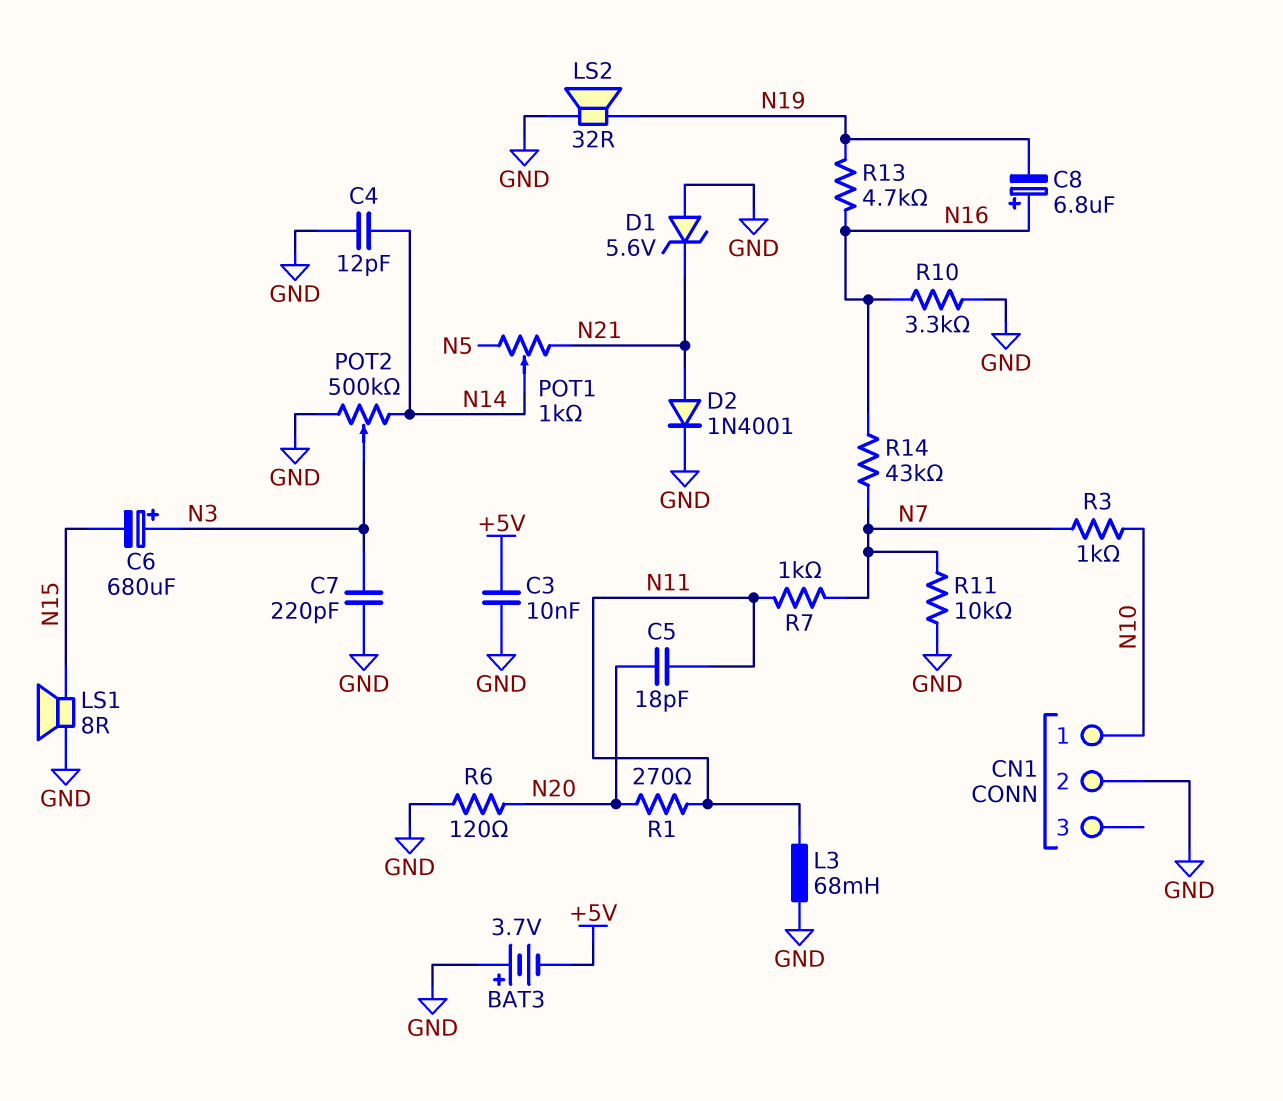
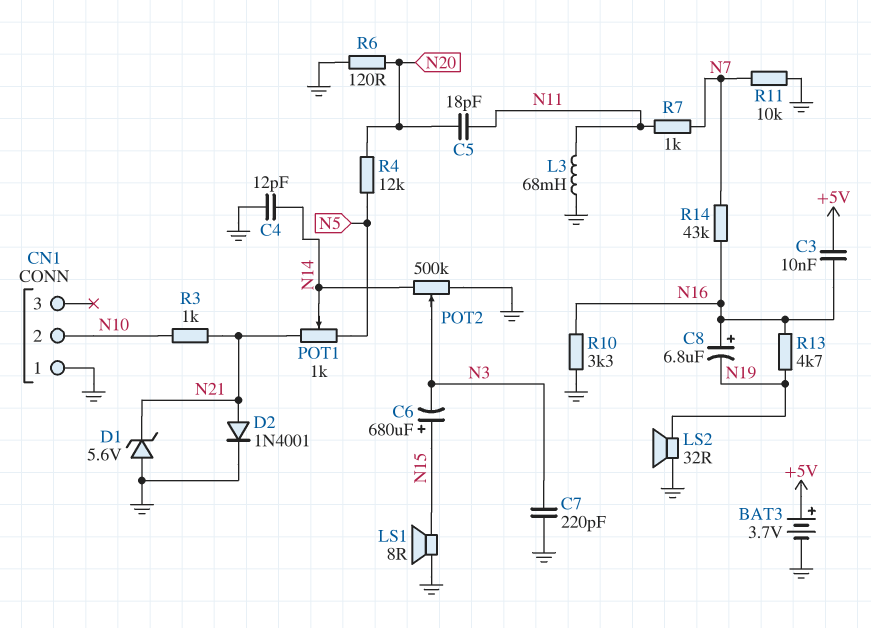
BAT3: 3.7V (plus GND, minus +5V) -> 3.7V (plus +5V, minus GND)
C3: 10nF (+5V, GND) -> 10nF (+5V, N16)
C6: 680uF (plus N3, minus N15) -> 680uF (plus N15, minus N3)
CN1 pin 1: N10 -> GND
CN1 pin 2: GND -> N10
R1: 270 (N11, N20) -> none
R3: 1k (N7, N10) -> 1k (N10, N21)
R4: none -> 12k (N5, N20)

